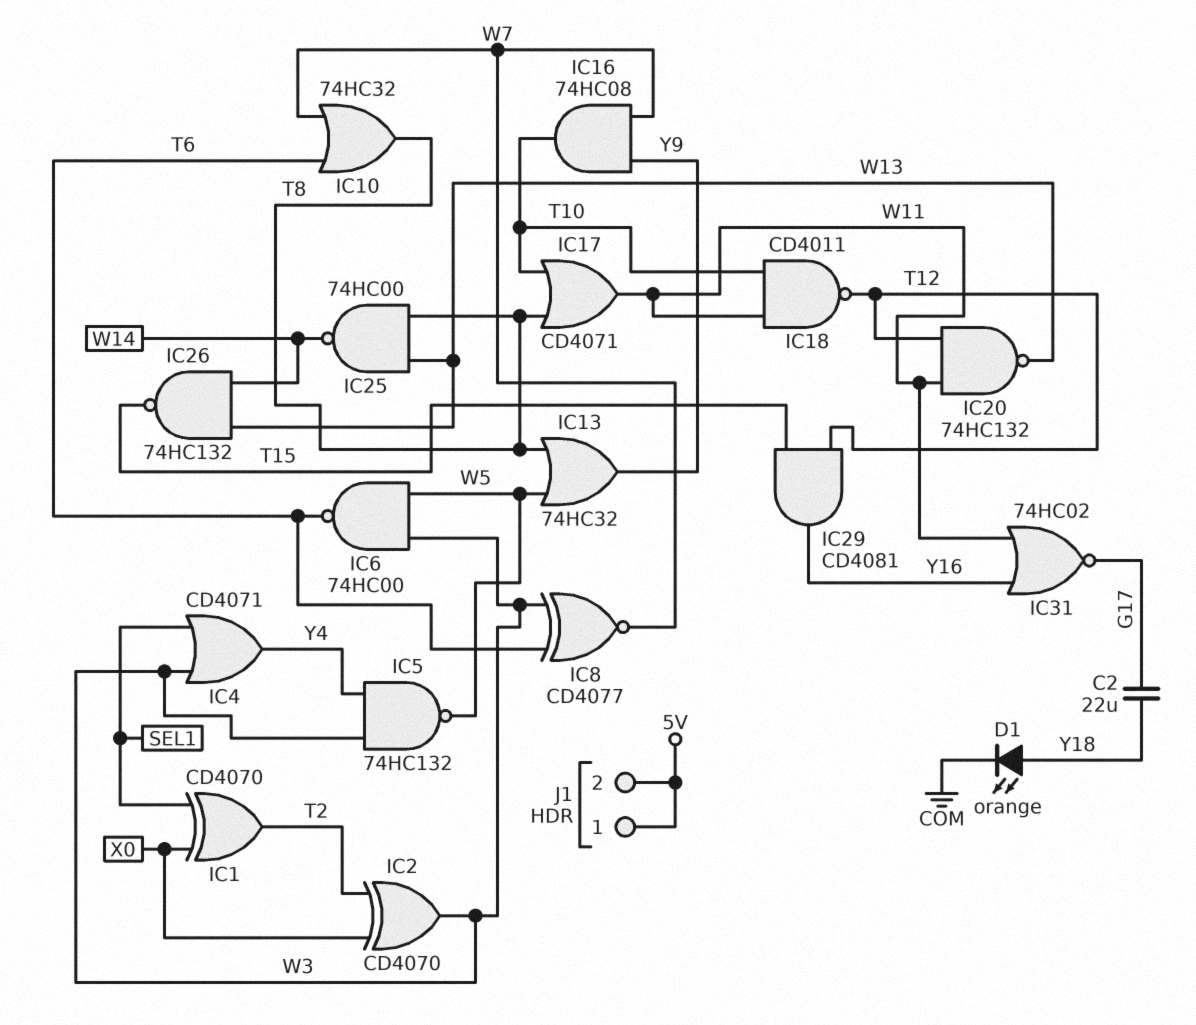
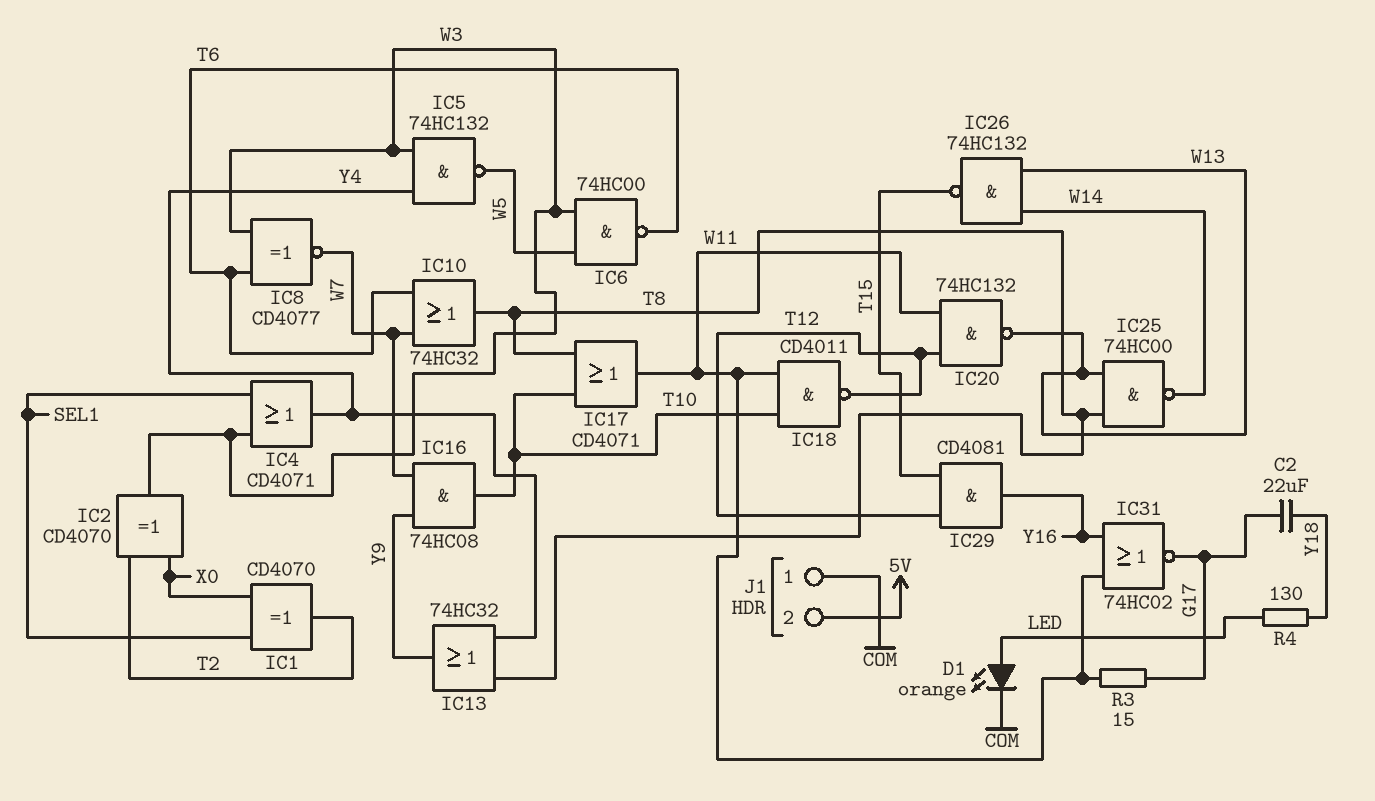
D1: LED orange (A Y18, K COM) -> LED orange (A LED, K COM)
IC13: OR 74HC32 (in T8, in W5, out Y9) -> OR 74HC32 (in T8, in Y4, out Y9)
J1 pin 1: 5V -> COM
R3: none -> 15 (G17, W11)
R4: none -> 130 (LED, Y18)

